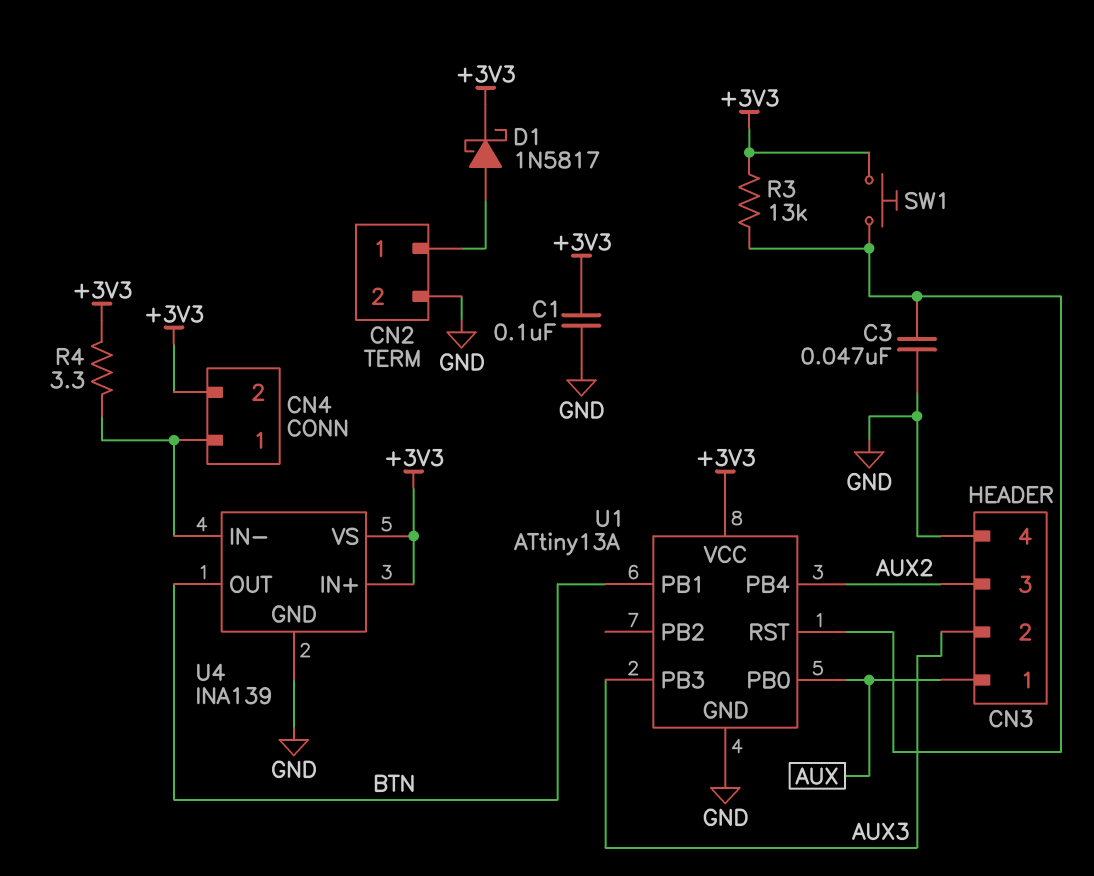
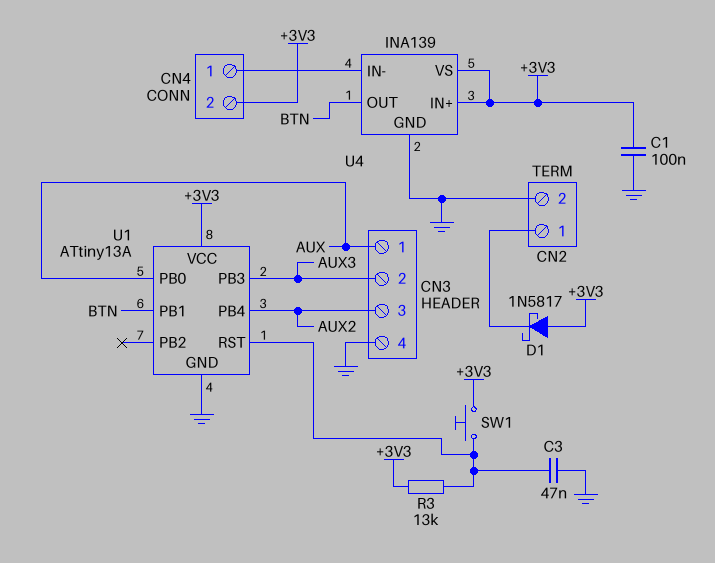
D1: schottky 1N5817 (A CN2/1, K +3V3) -> schottky 1N5817 (A +3V3, K CN2/1)
R4: 3.3 (+3V3, CN4/1) -> none

